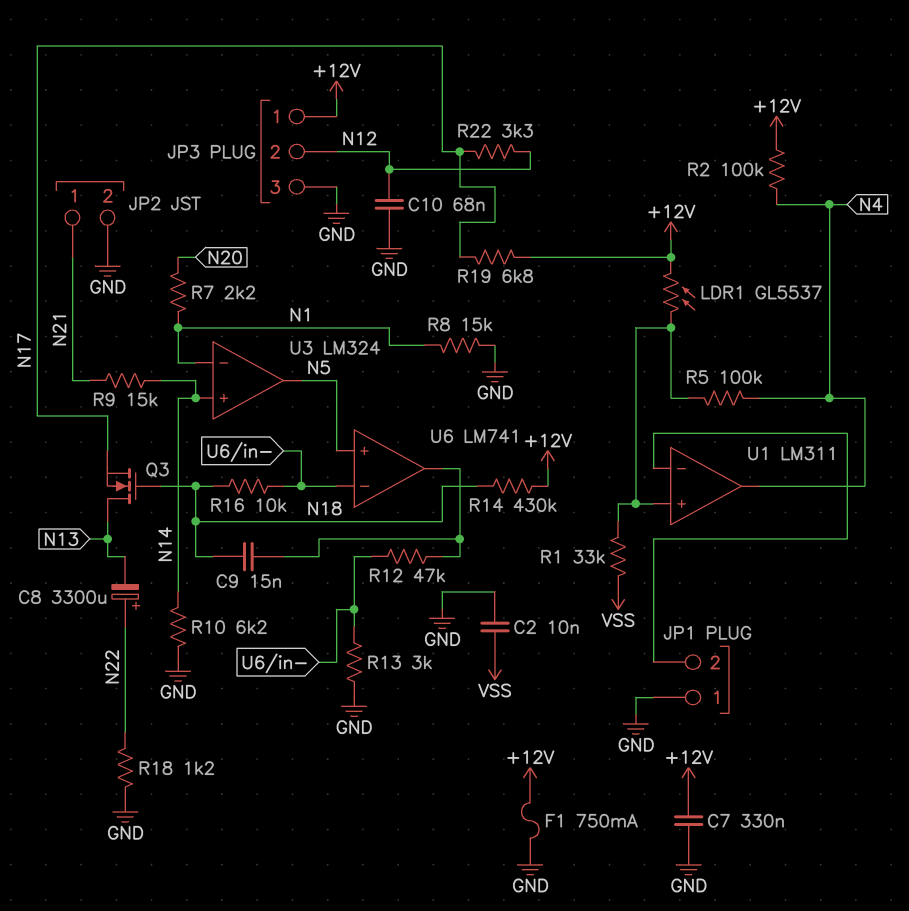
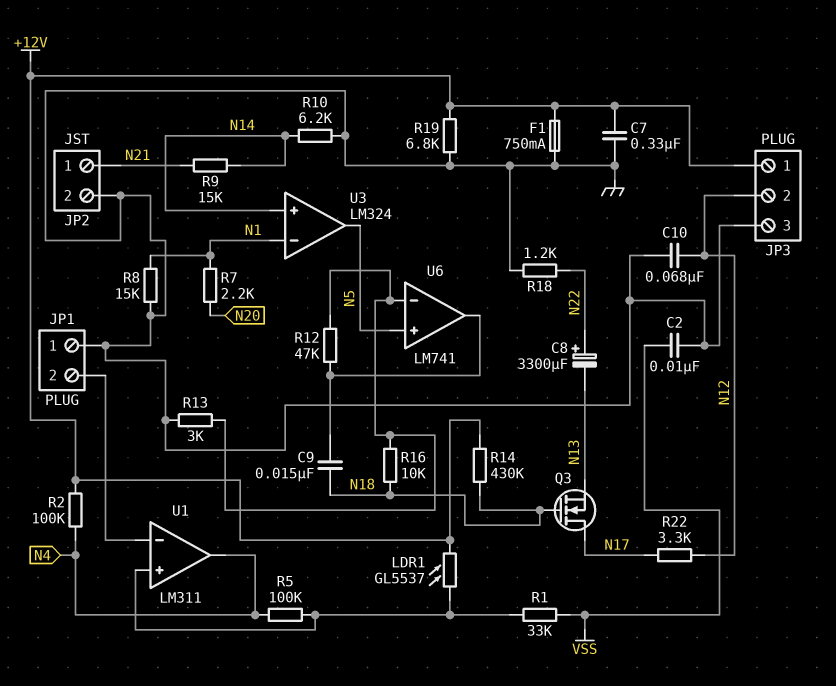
Q3: NMOS (G N18, D N13, S N17) -> NMOS (G N18, D N17, S N13)
R19: 6.8k (+12V, N17) -> 6.8k (+12V, GND)

